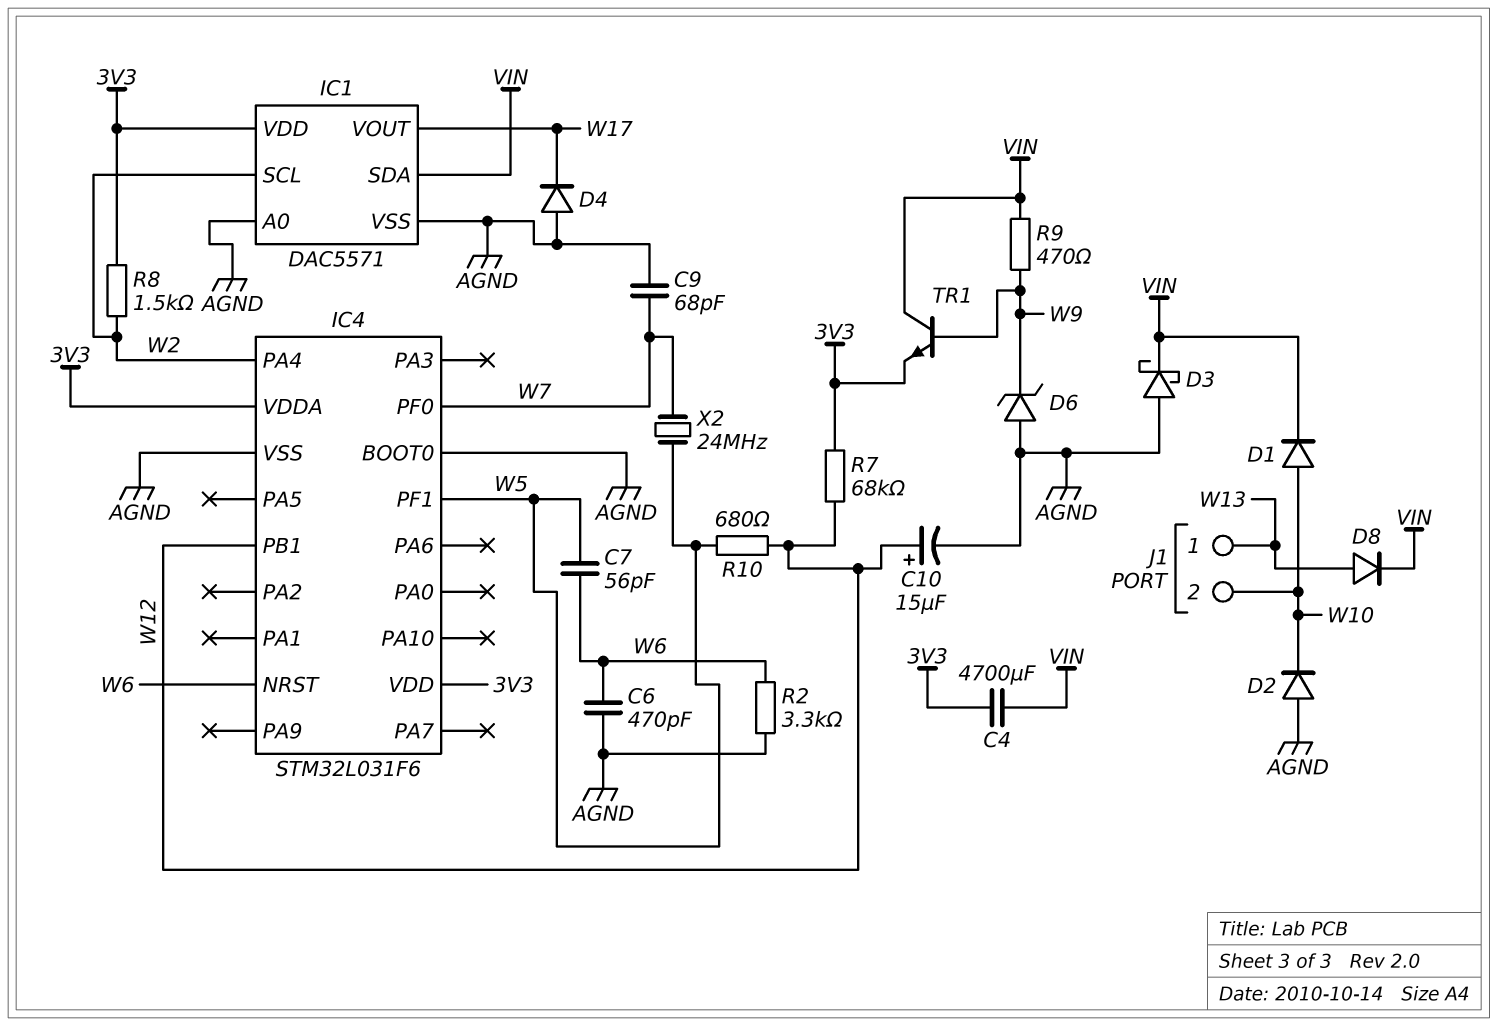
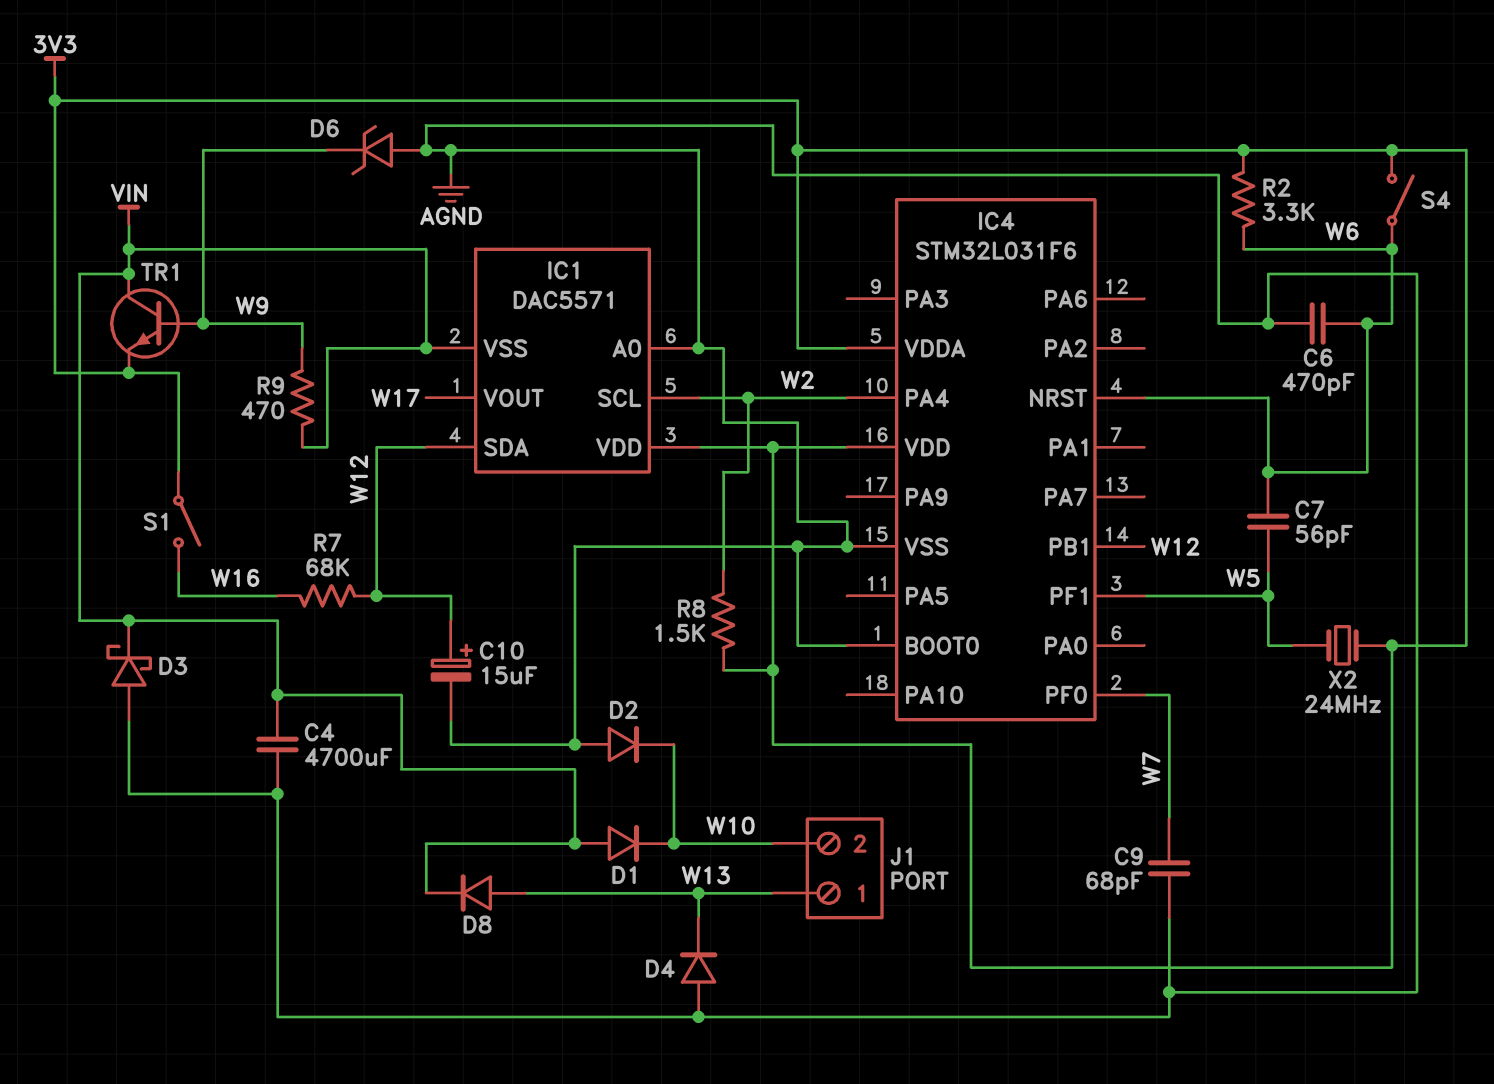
C4: 4700uF (3V3, VIN) -> 4700uF (AGND, VIN)
D1: diode (A W10, K VIN) -> diode (A VIN, K W10)
D4: diode (A AGND, K W17) -> diode (A AGND, K W13)
IC1 pin SDA: VIN -> W12
IC1 pin VSS: AGND -> VIN
R2: 3.3k (AGND, W6) -> 3.3k (3V3, W6)
R7: 68k (3V3, W12) -> 68k (W12, W16)
R10: 680 (W5, W12) -> none
S1: none -> switch (3V3, W16)
S4: none -> switch (3V3, W6)
X2: 24MHz (W5, W7) -> 24MHz (3V3, W5)

